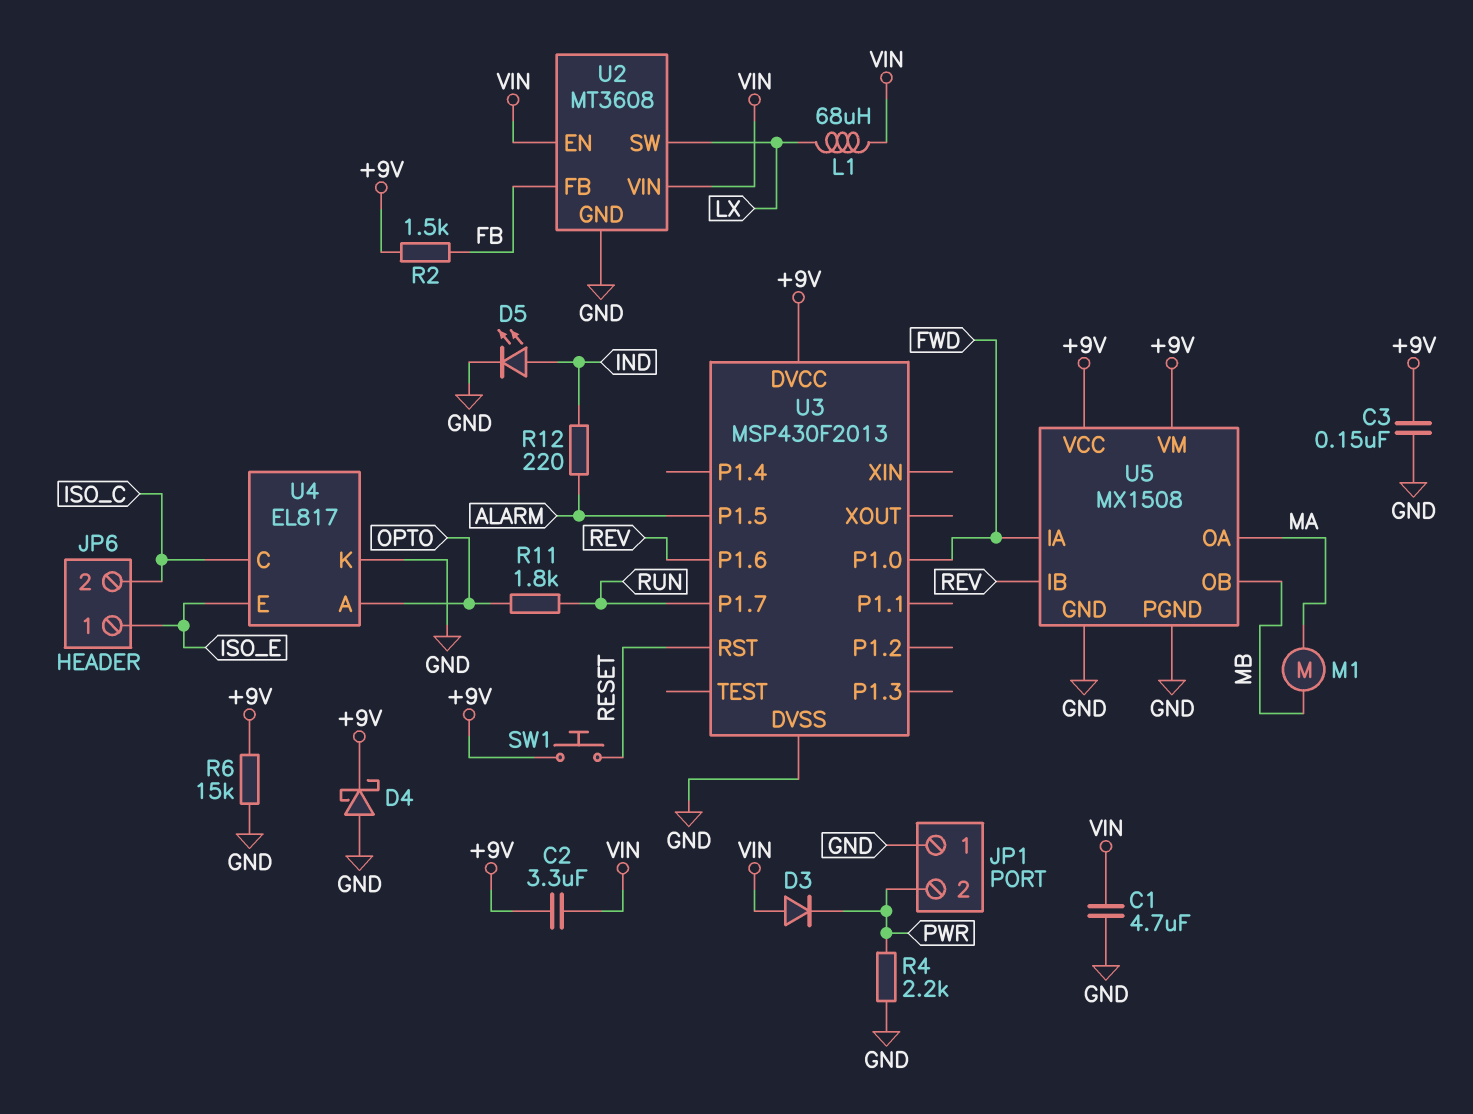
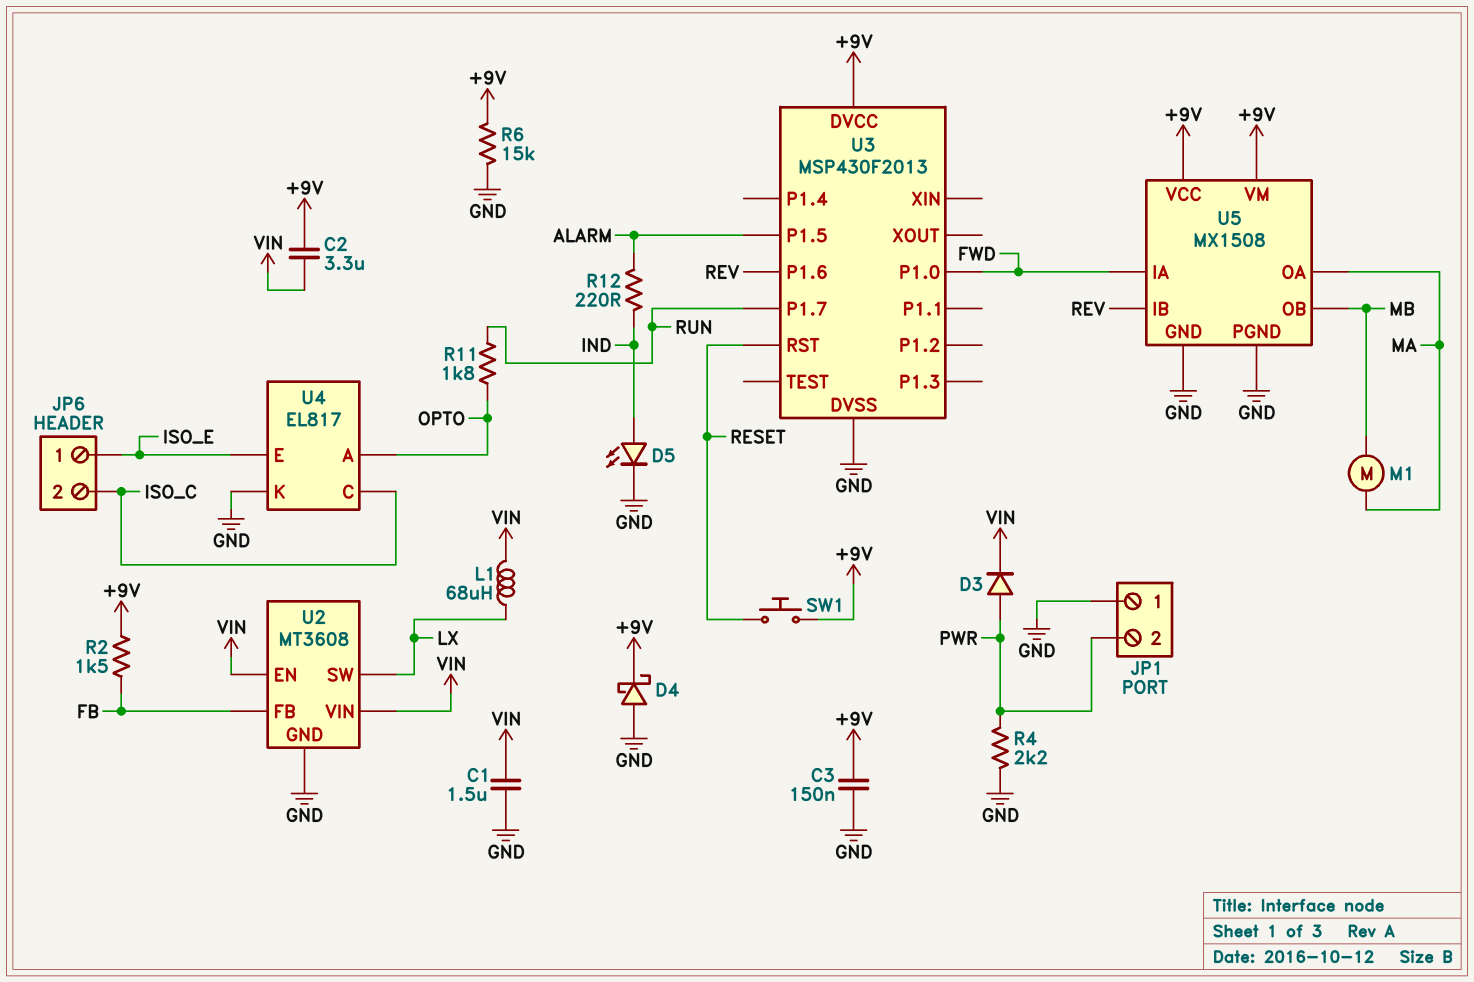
C1: 4.7uF (GND, VIN) -> 1.5uF (GND, VIN)
D3: diode (A VIN, K PWR) -> diode (A PWR, K VIN)

